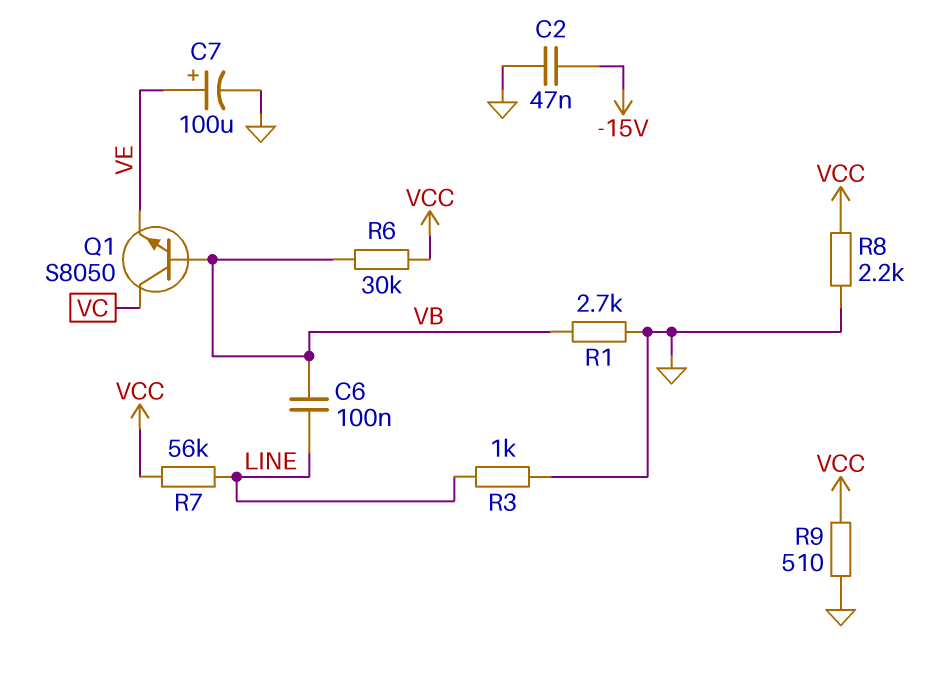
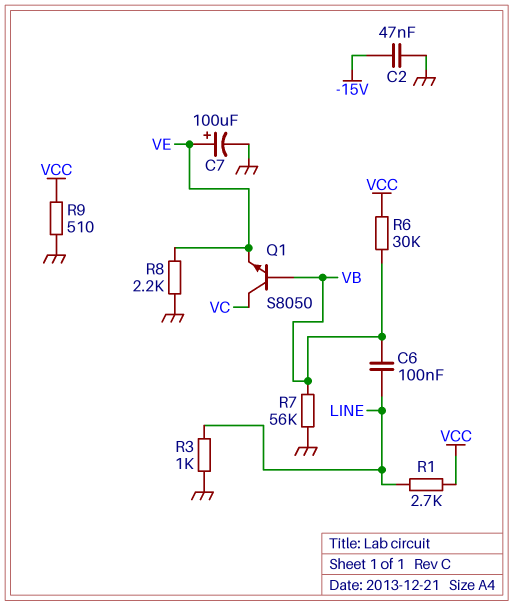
R1: 2.7k (GND, VB) -> 2.7k (LINE, VCC)
R7: 56k (LINE, VCC) -> 56k (GND, VB)
R8: 2.2k (GND, VCC) -> 2.2k (GND, VE)

